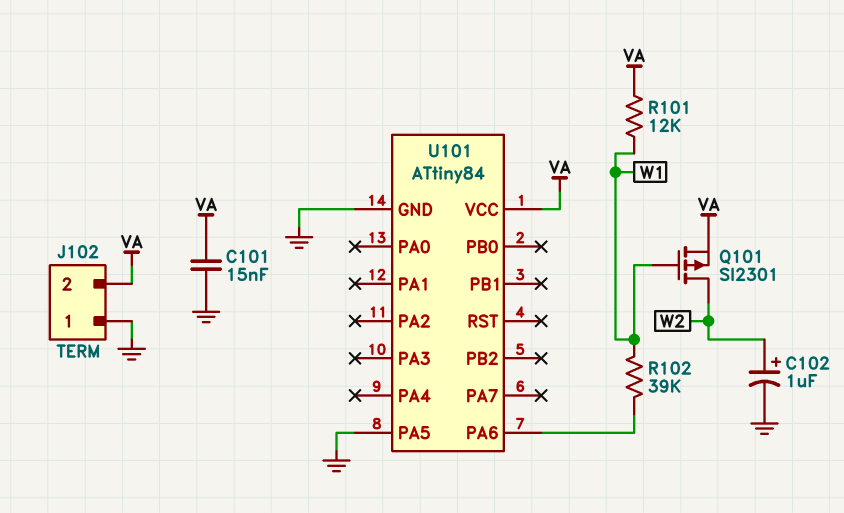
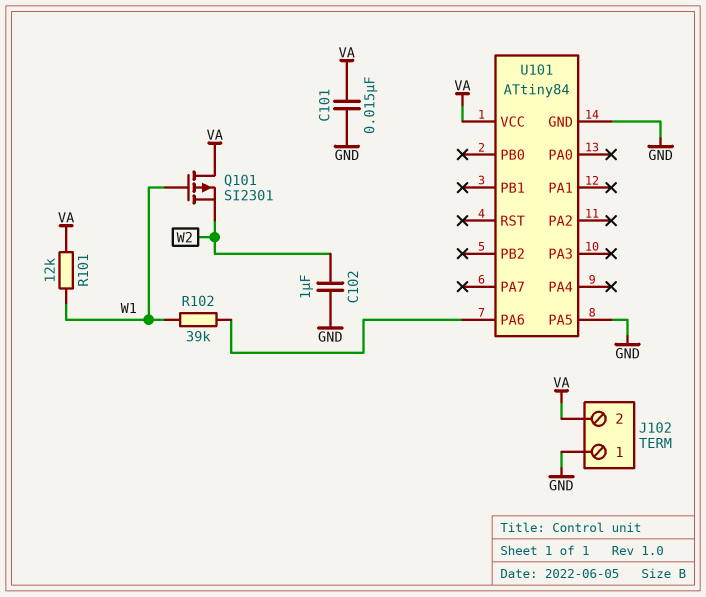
C102: 1uF (plus W2, minus GND) -> 1uF (GND, W2)
Q101: PMOS SI2301 (G W1, D W2, S VA) -> PMOS SI2301 (G W1, D VA, S W2)

